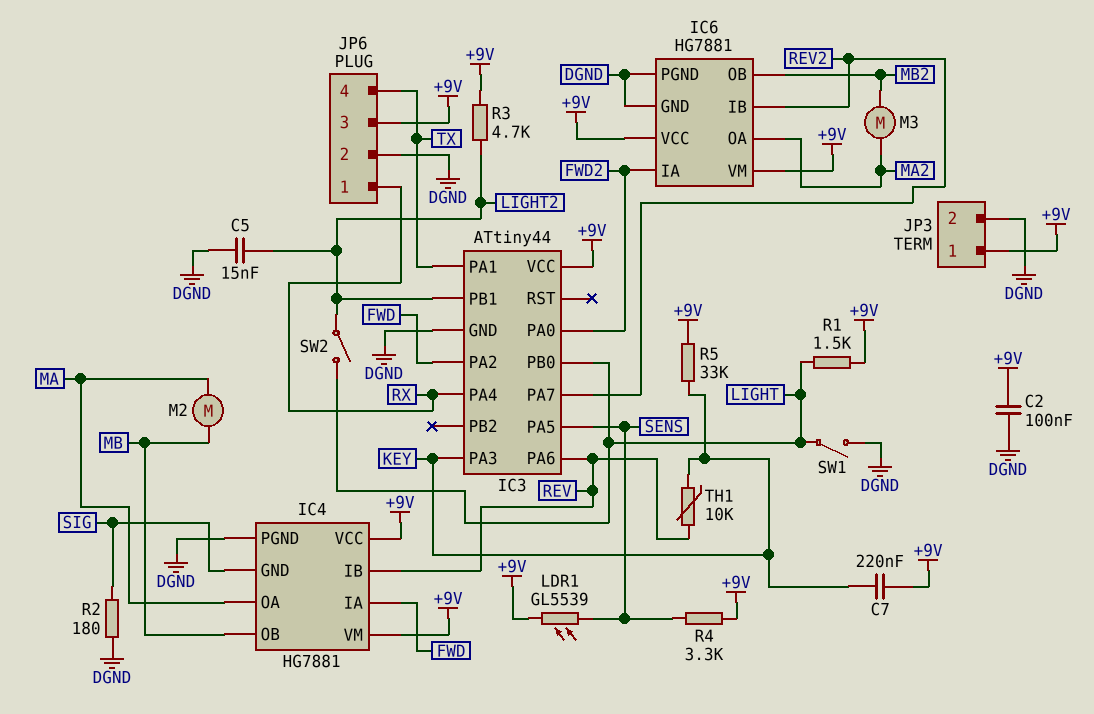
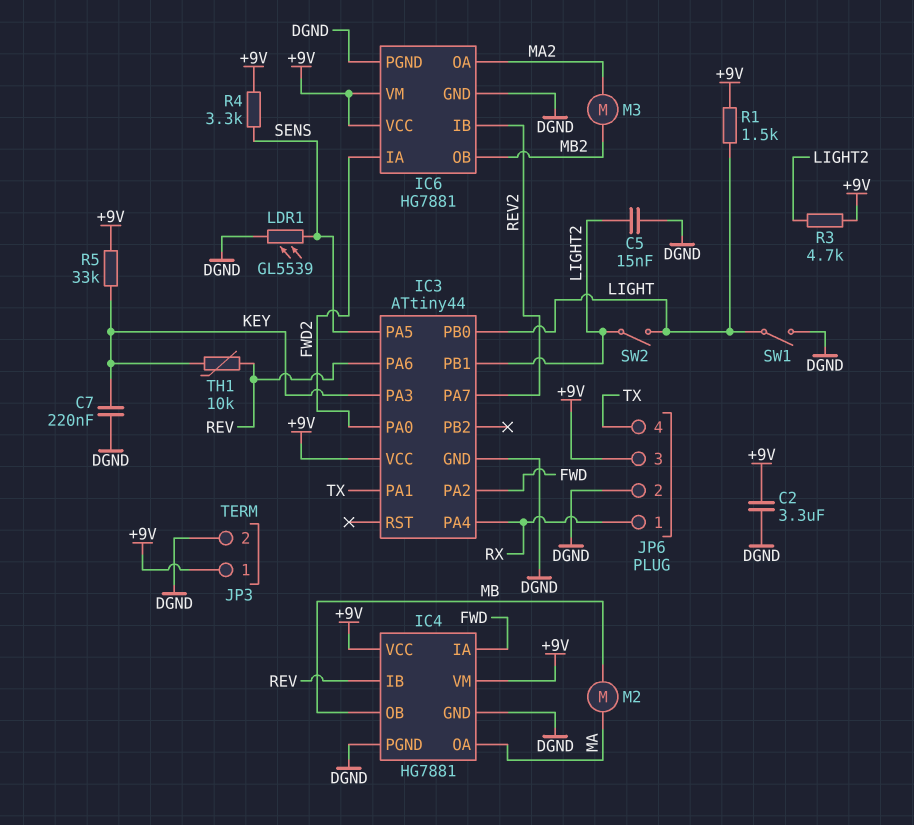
C2: 100nF (+9V, DGND) -> 3.3uF (+9V, DGND)
C7: 220nF (+9V, KEY) -> 220nF (DGND, KEY)
IC4 pin GND: SIG -> DGND
LDR1: GL5539 (+9V, SENS) -> GL5539 (DGND, SENS)
R2: 180 (DGND, SIG) -> none

